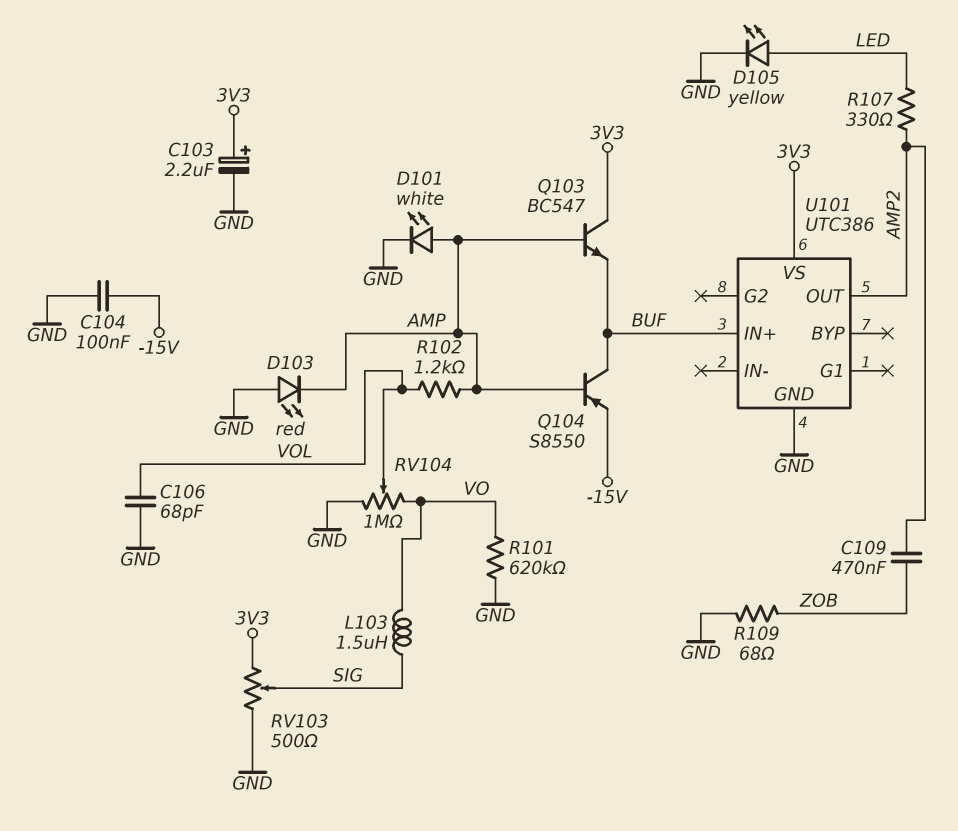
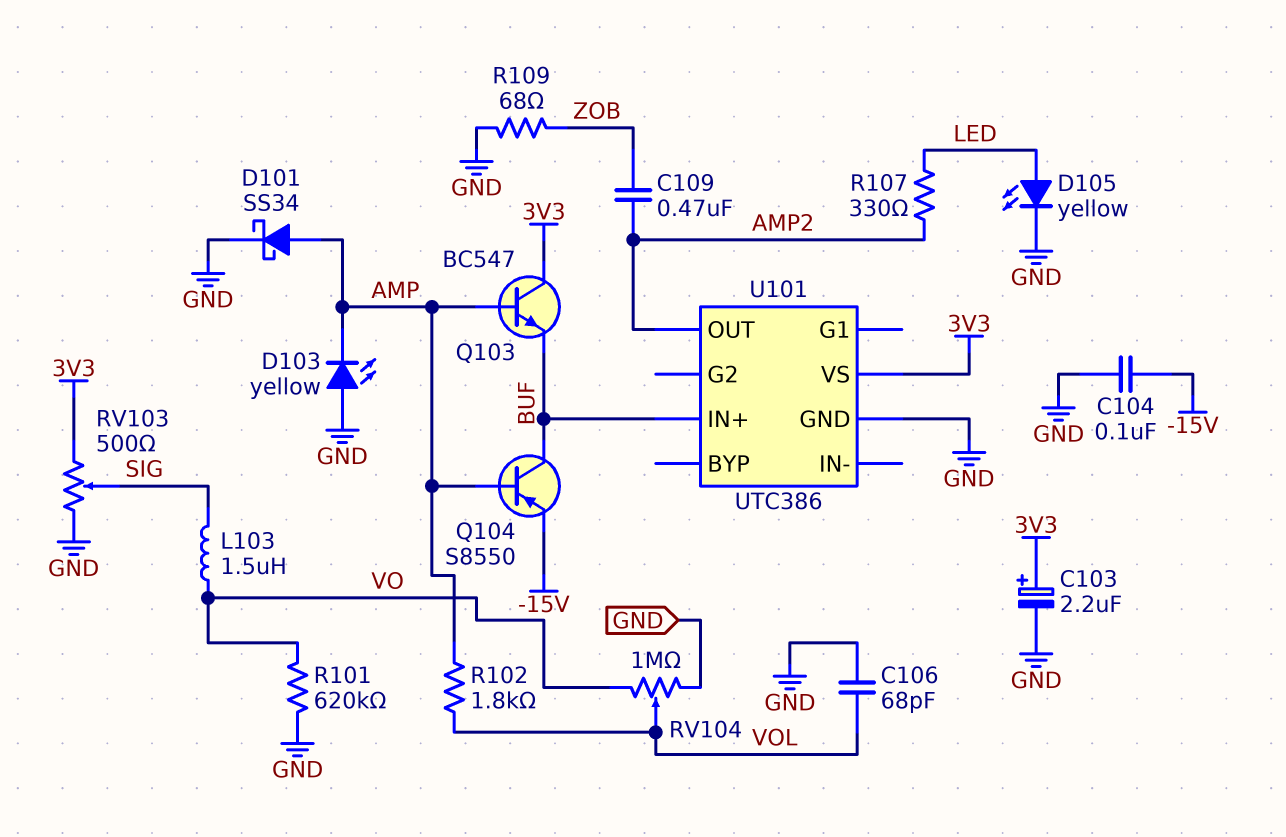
D101: LED white (A AMP, K GND) -> schottky SS34 (A AMP, K GND)
D103: LED red (A GND, K AMP) -> LED yellow (A GND, K AMP)
R102: 1.2k (AMP, VOL) -> 1.8k (AMP, VOL)

